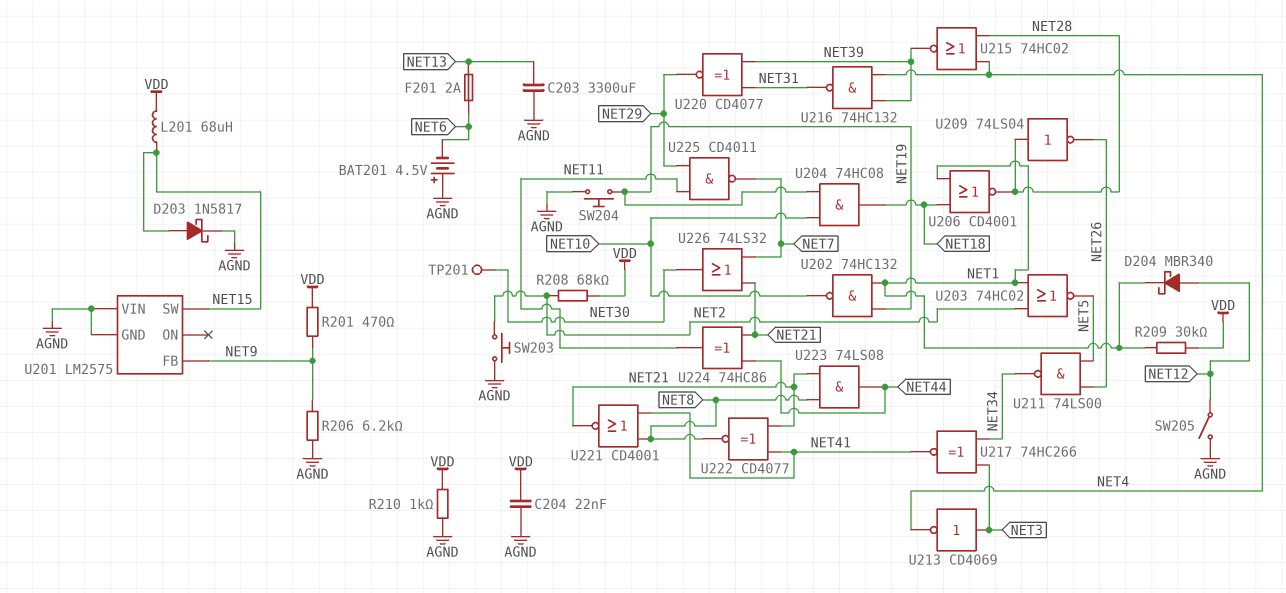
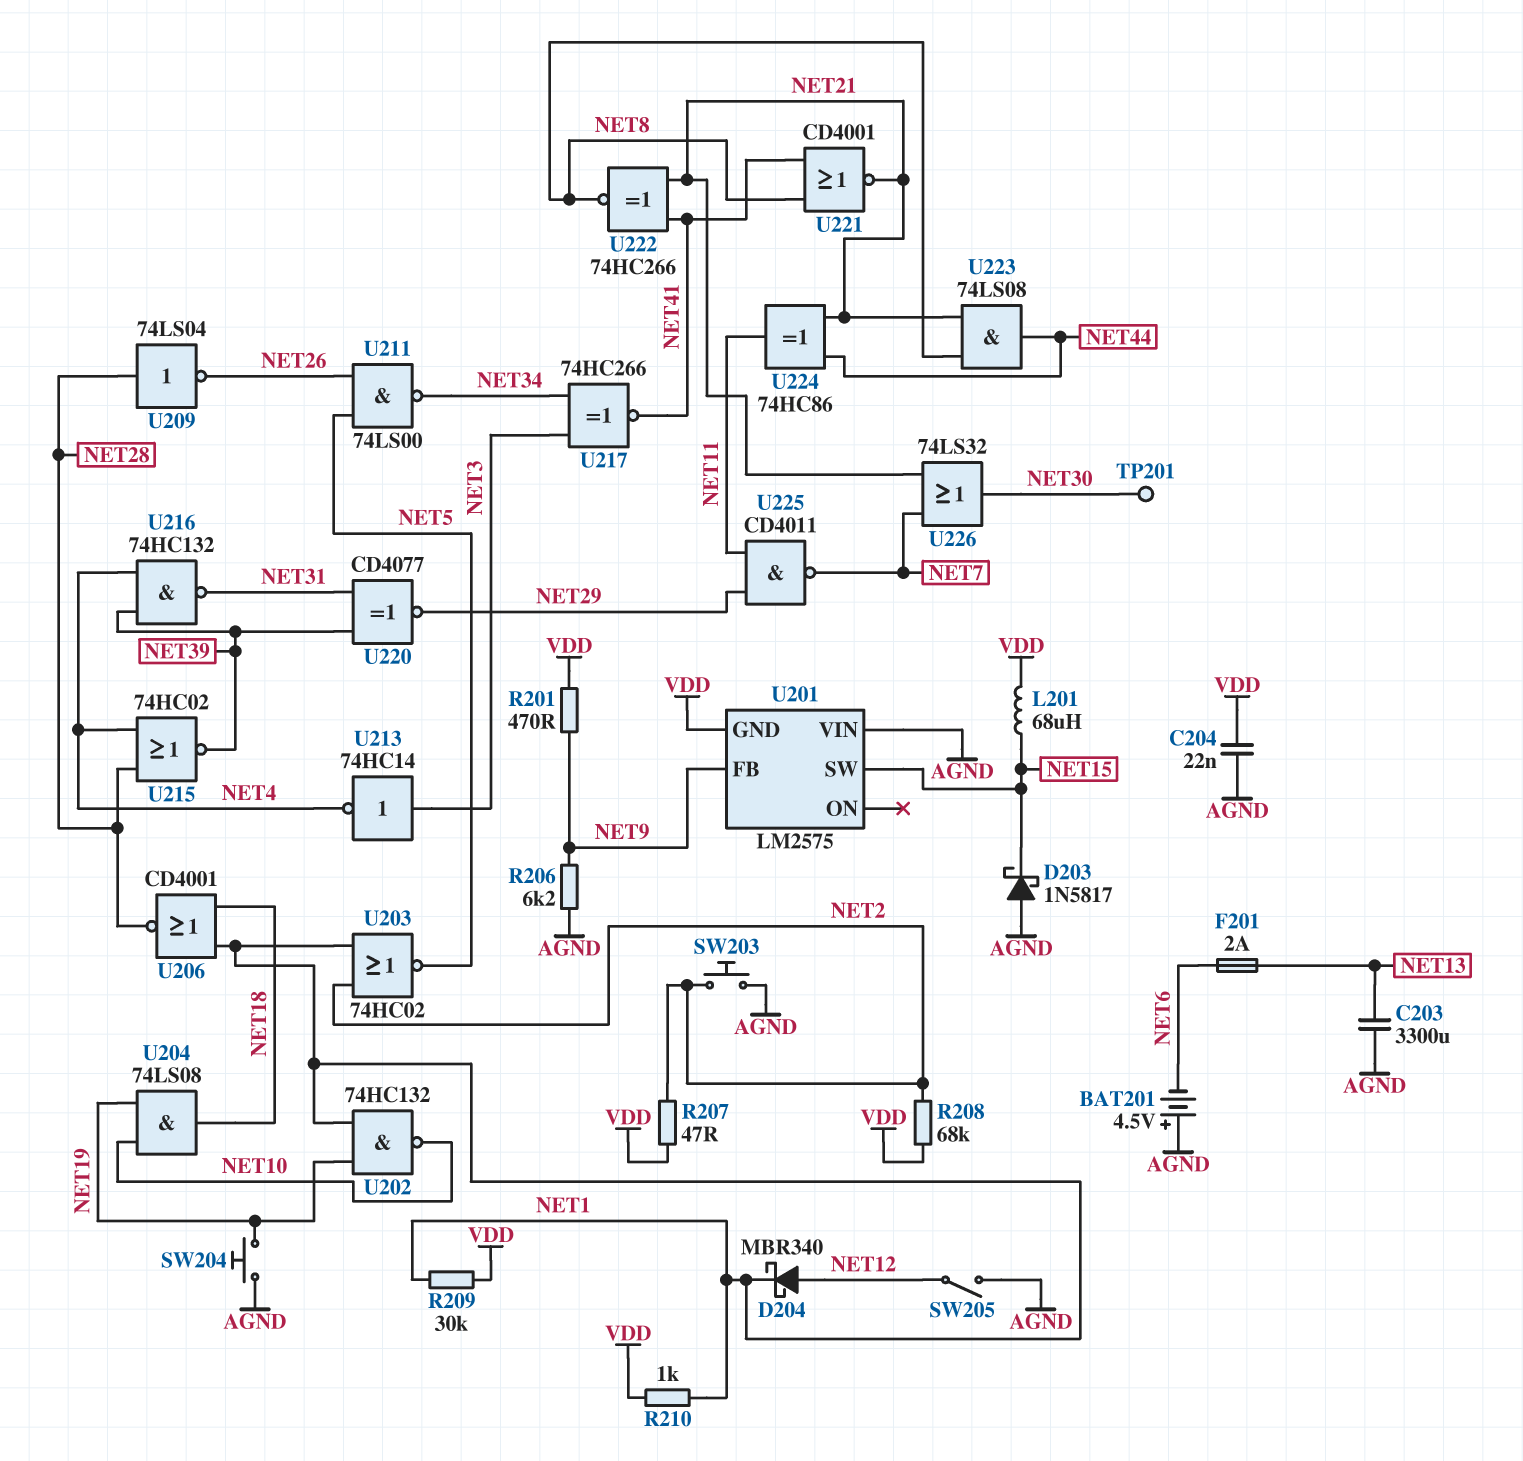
D203: schottky 1N5817 (A NET15, K AGND) -> schottky 1N5817 (A AGND, K NET15)
R207: none -> 47 (NET2, VDD)
R210: 1k (AGND, VDD) -> 1k (NET1, VDD)
U201 pin GND: AGND -> VDD
U204: AND 74HC08 (in NET10, in NET19, out NET18) -> AND 74LS08 (in NET10, in NET19, out NET18)
U213: NOT CD4069 (in NET3, out NET4) -> NOT 74HC14 (in NET3, out NET4)
U222: XNOR CD4077 (in NET21, in NET41, out NET8) -> XNOR 74HC266 (in NET21, in NET41, out NET8)

